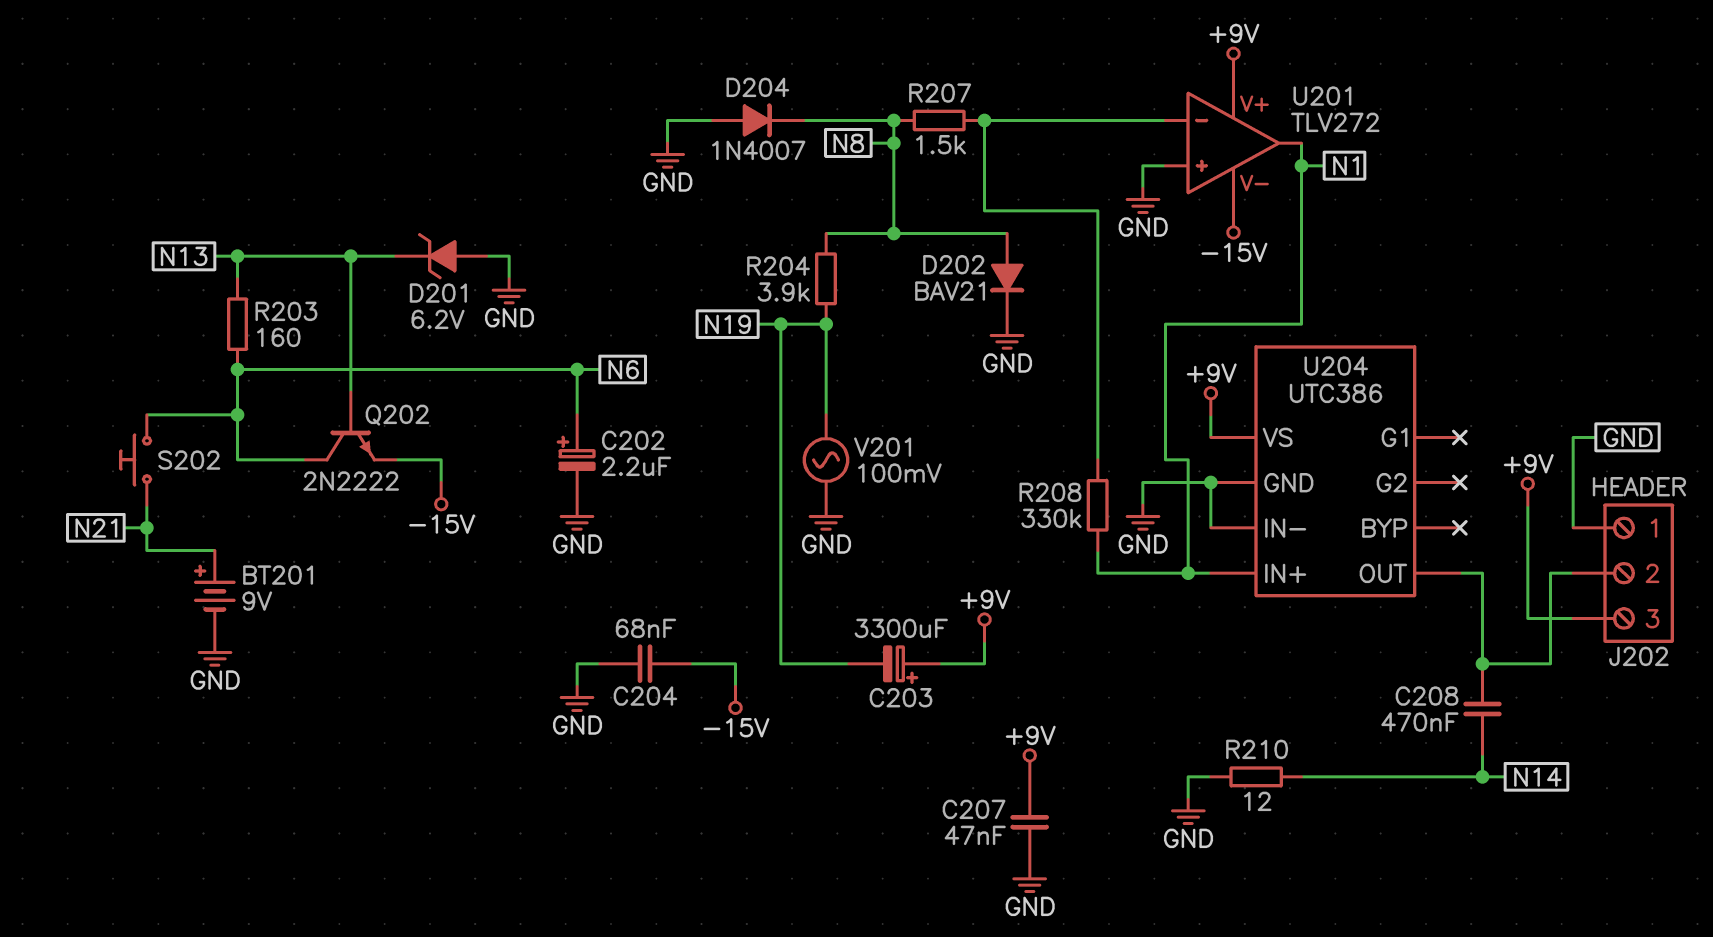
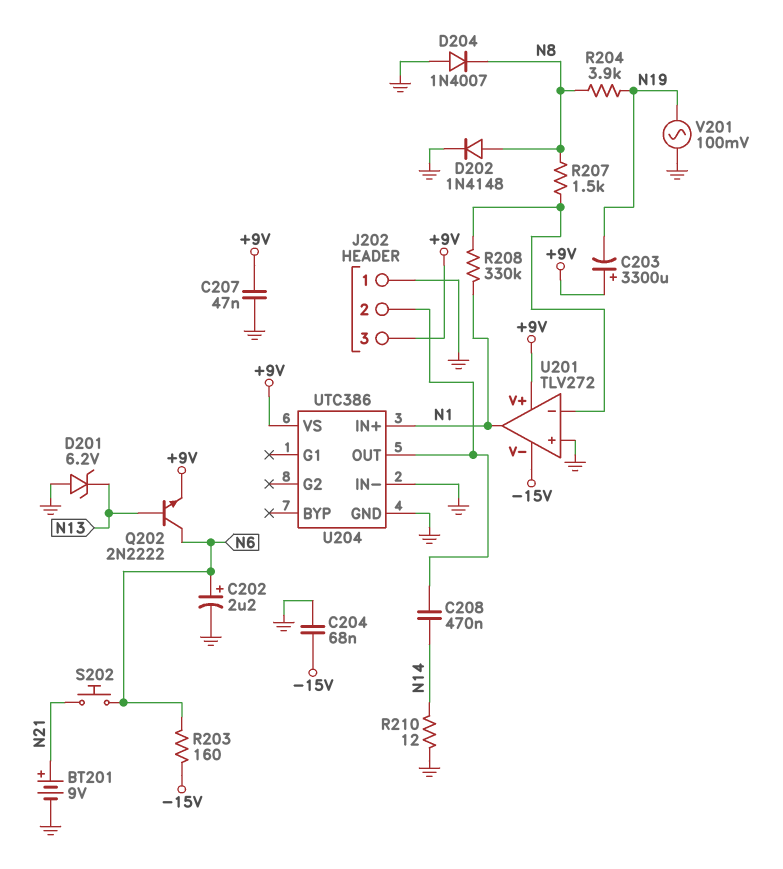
D202: diode BAV21 (A N8, K GND) -> diode 1N4148 (A N8, K GND)
Q202: NPN 2N2222 (B N13, C N6, E -15V) -> NPN 2N2222 (B N13, C N6, E +9V)
R203: 160 (N6, N13) -> 160 (-15V, N6)

